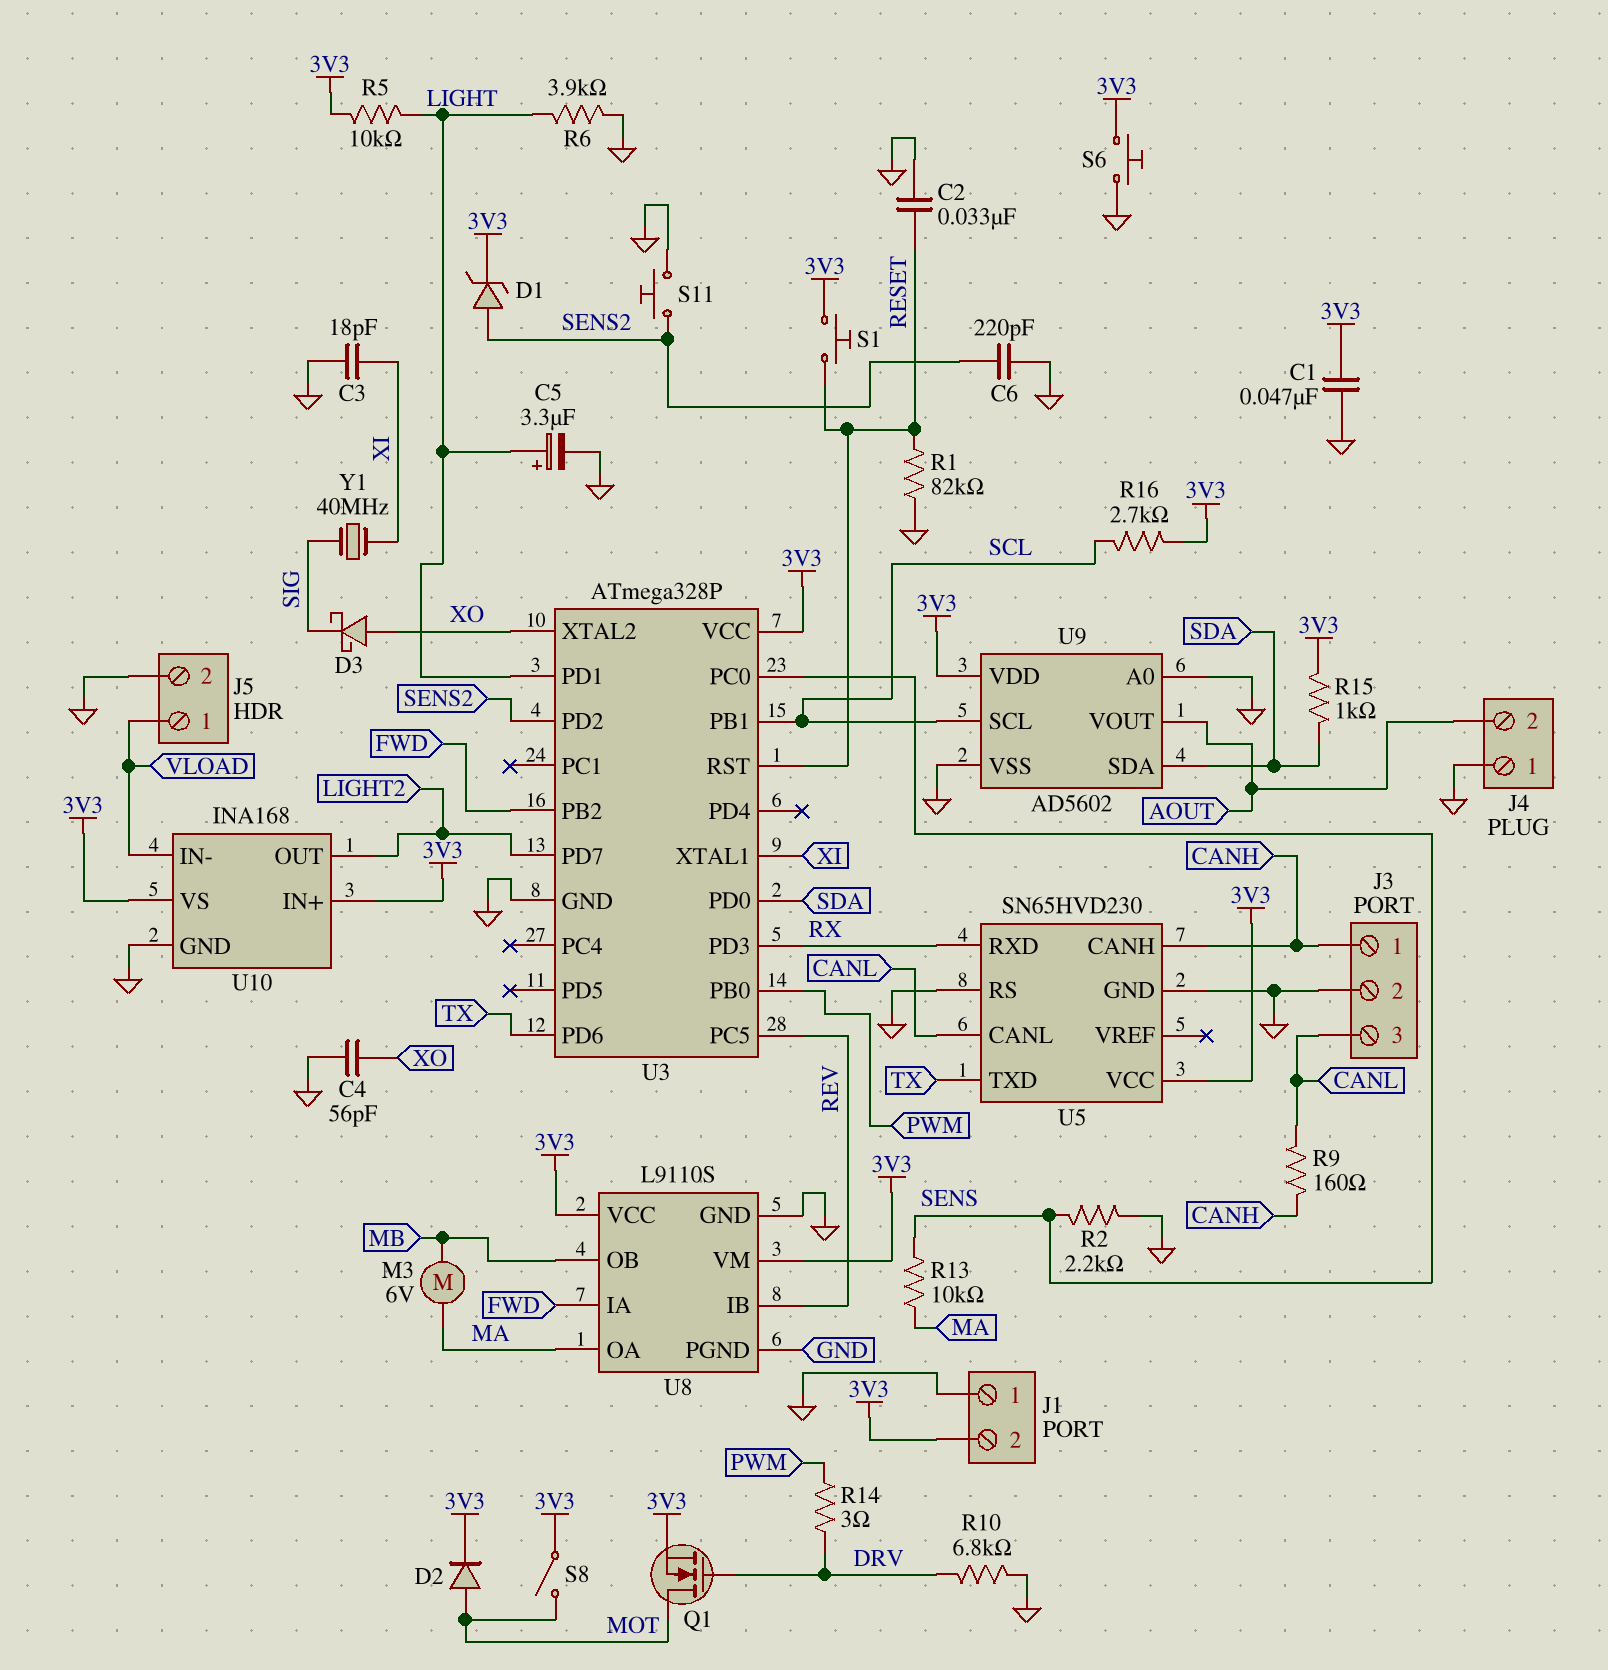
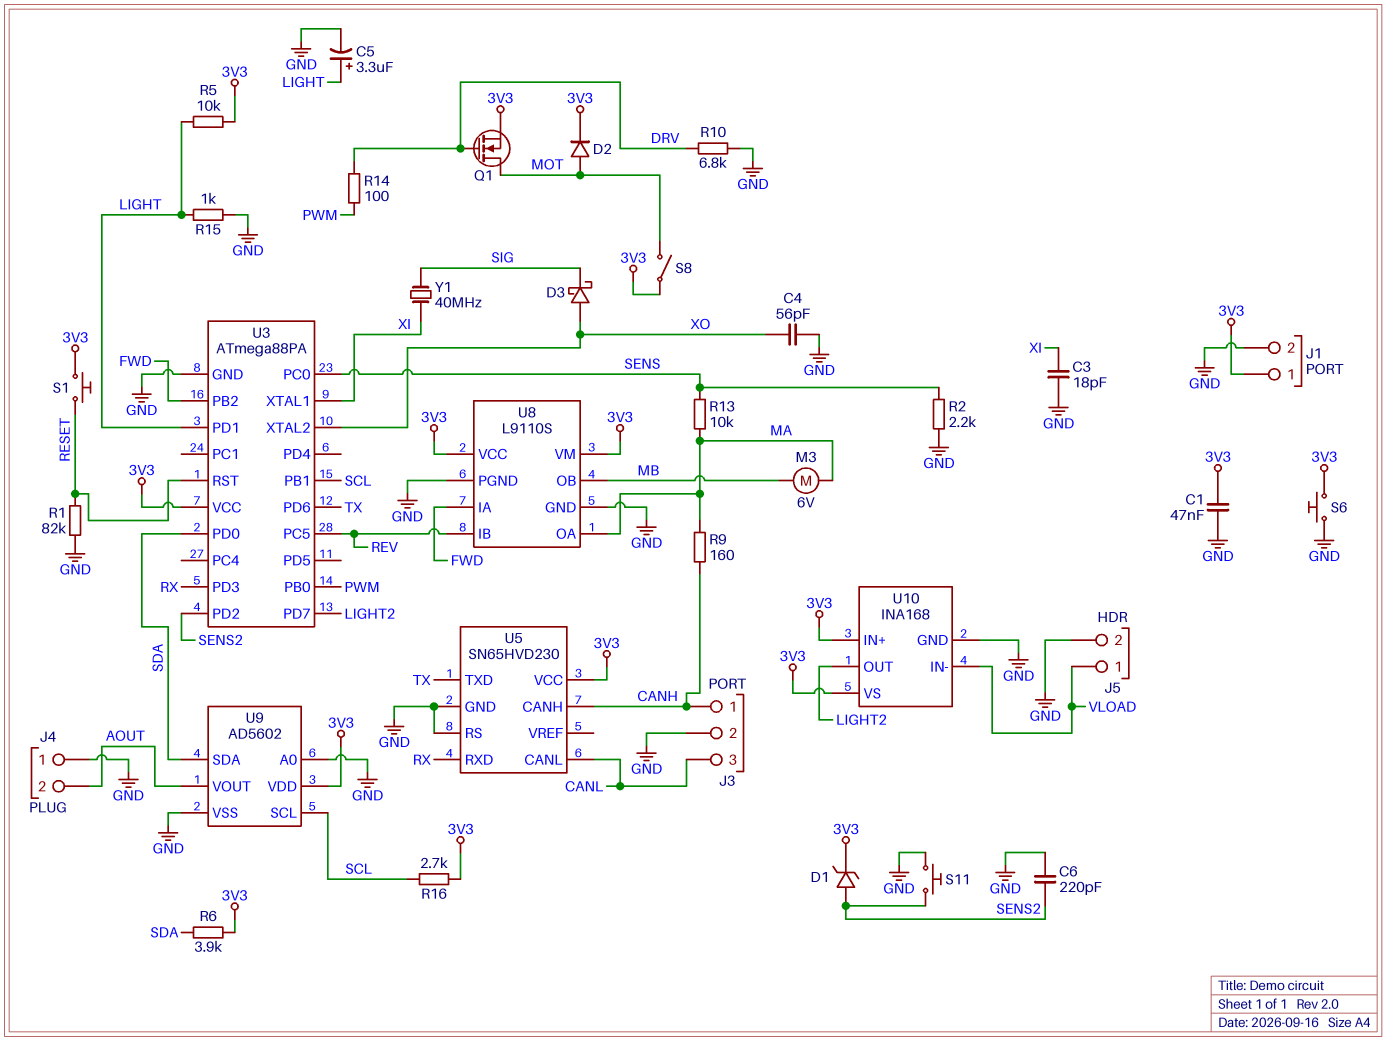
C2: 33nF (GND, RESET) -> none
J1 pin 1: GND -> 3V3
J1 pin 2: 3V3 -> GND
R6: 3.9k (GND, LIGHT) -> 3.9k (3V3, SDA)
R9: 160 (CANH, CANL) -> 160 (CANH, MA)
R14: 3 (DRV, PWM) -> 100 (DRV, PWM)
R15: 1k (3V3, SDA) -> 1k (GND, LIGHT)
U3: ATmega328P -> ATmega88PA

